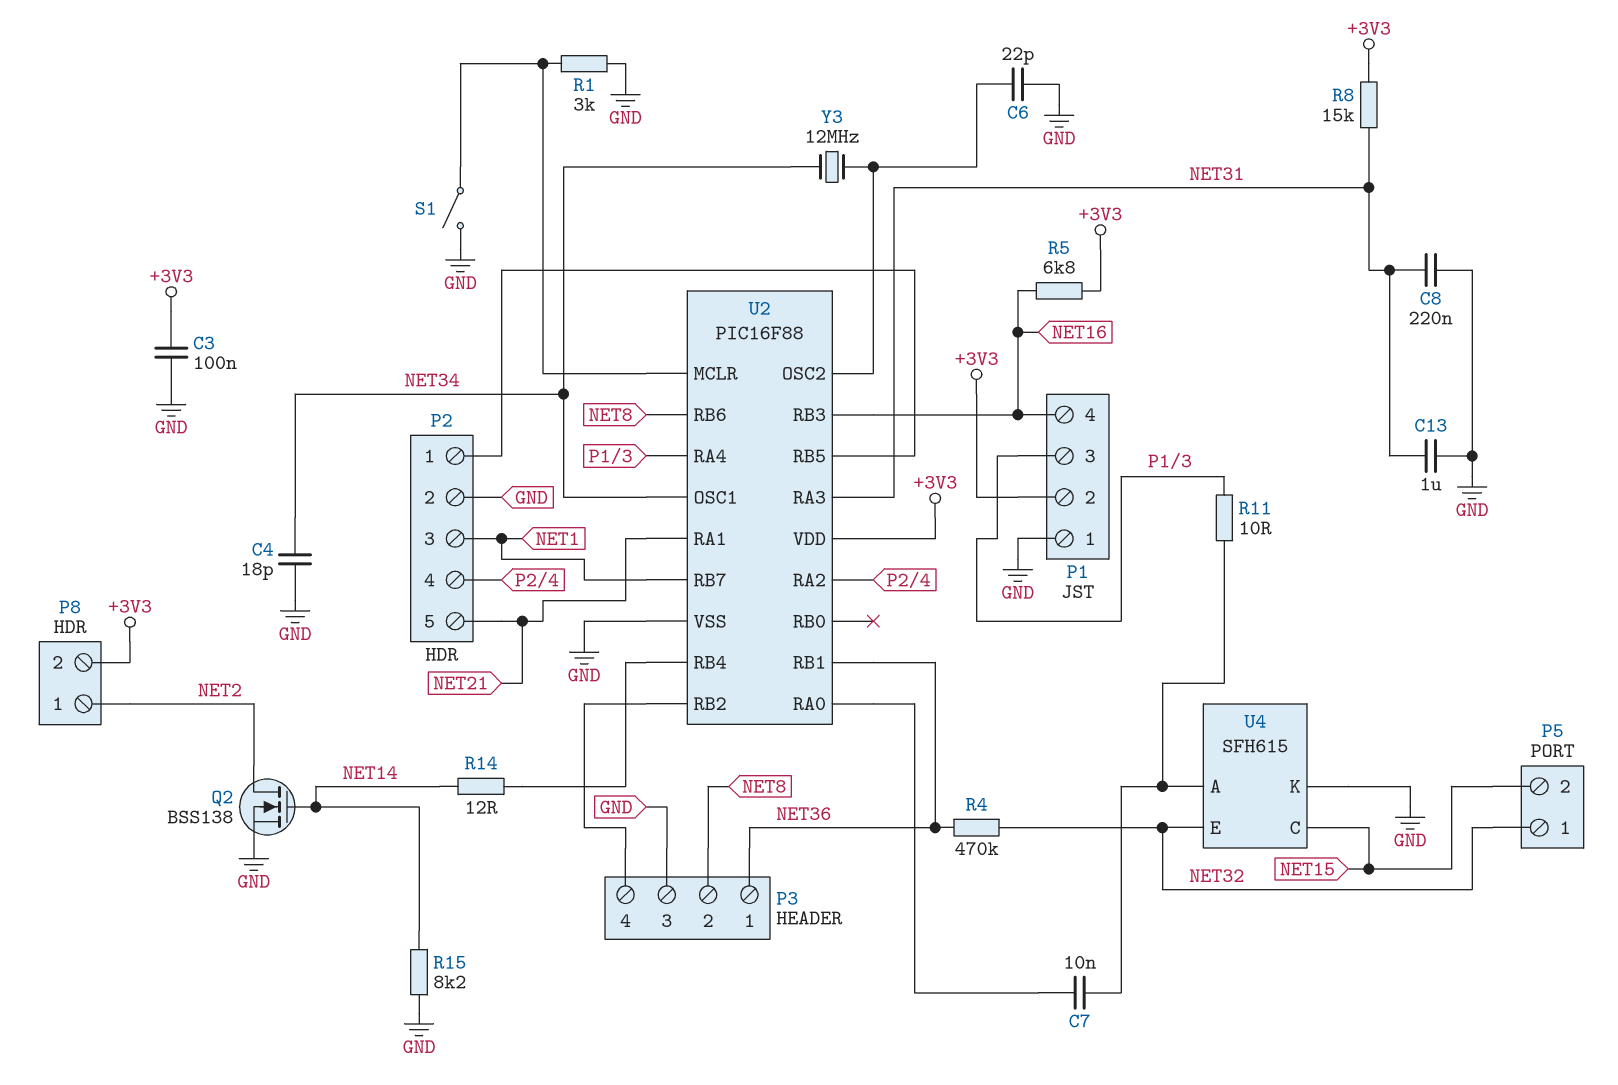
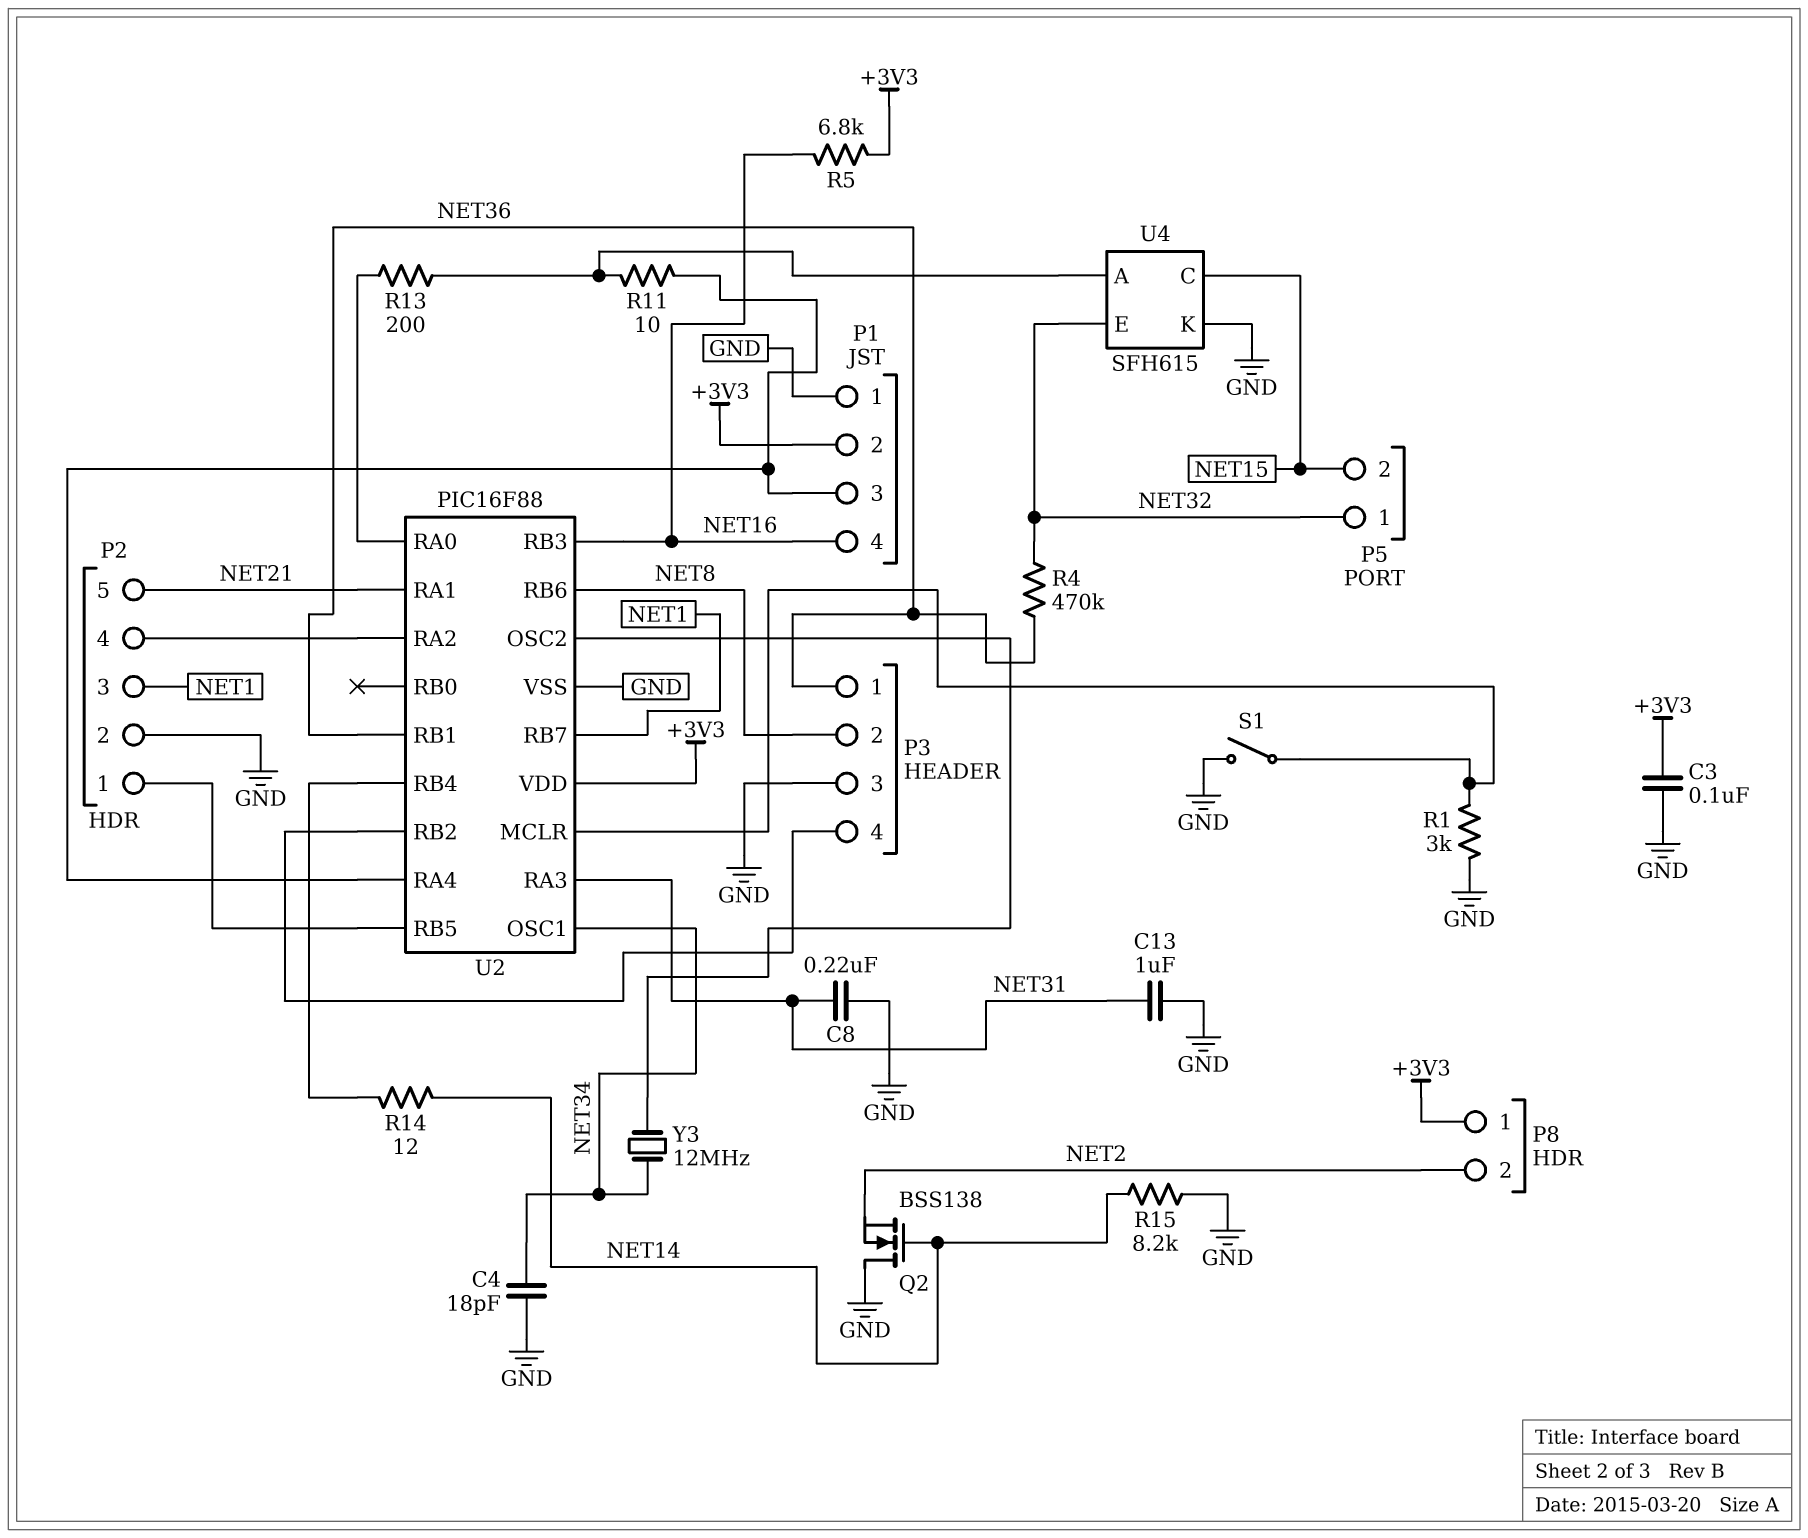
C6: 22pF (GND, U2/OSC2) -> none
C7: 10nF (U2/RA0, U4/A) -> none
P8 pin 1: NET2 -> +3V3
P8 pin 2: +3V3 -> NET2
Q2: NMOS BSS138 (G NET14, D NET2, S GND) -> NMOS BSS138 (G NET14, D GND, S NET2)
R8: 15k (+3V3, NET31) -> none
R13: none -> 200 (U2/RA0, U4/A)

